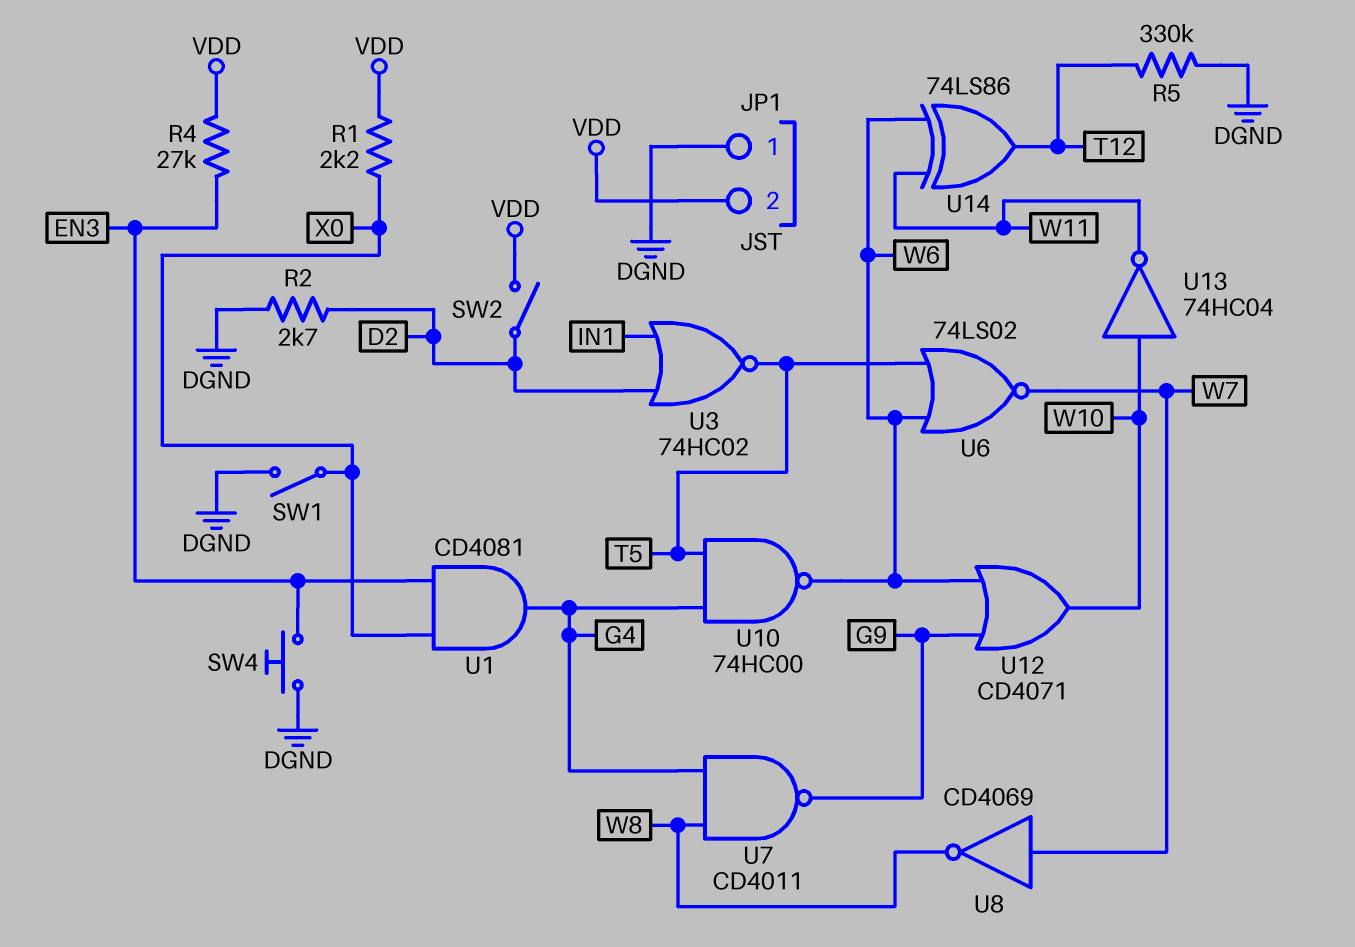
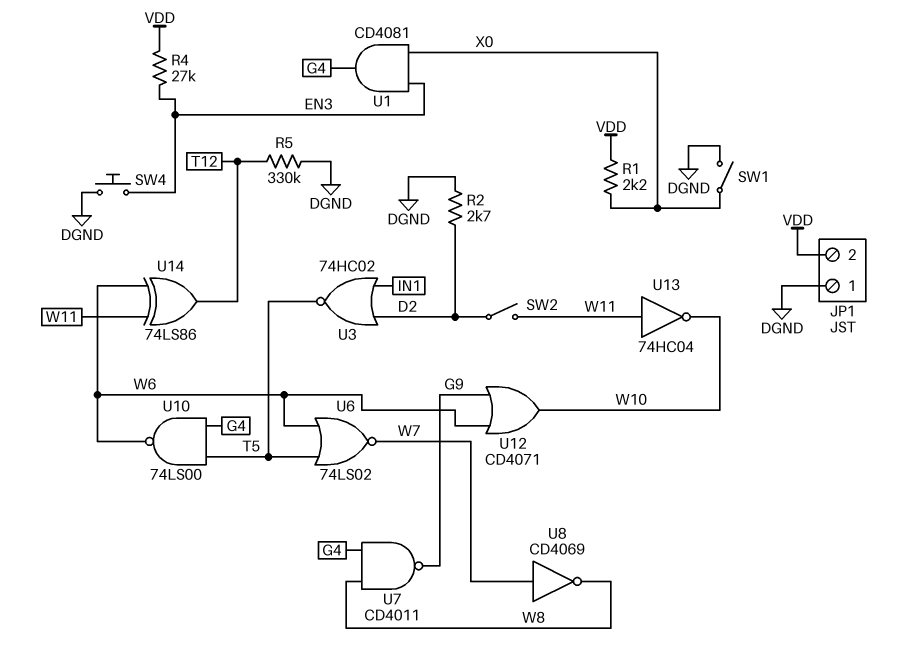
SW2: switch (D2, VDD) -> switch (D2, W11)
U10: NAND 74HC00 (in G4, in T5, out W6) -> NAND 74LS00 (in G4, in T5, out W6)
U13: NOT 74HC04 (in W10, out W11) -> NOT 74HC04 (in W11, out W10)

